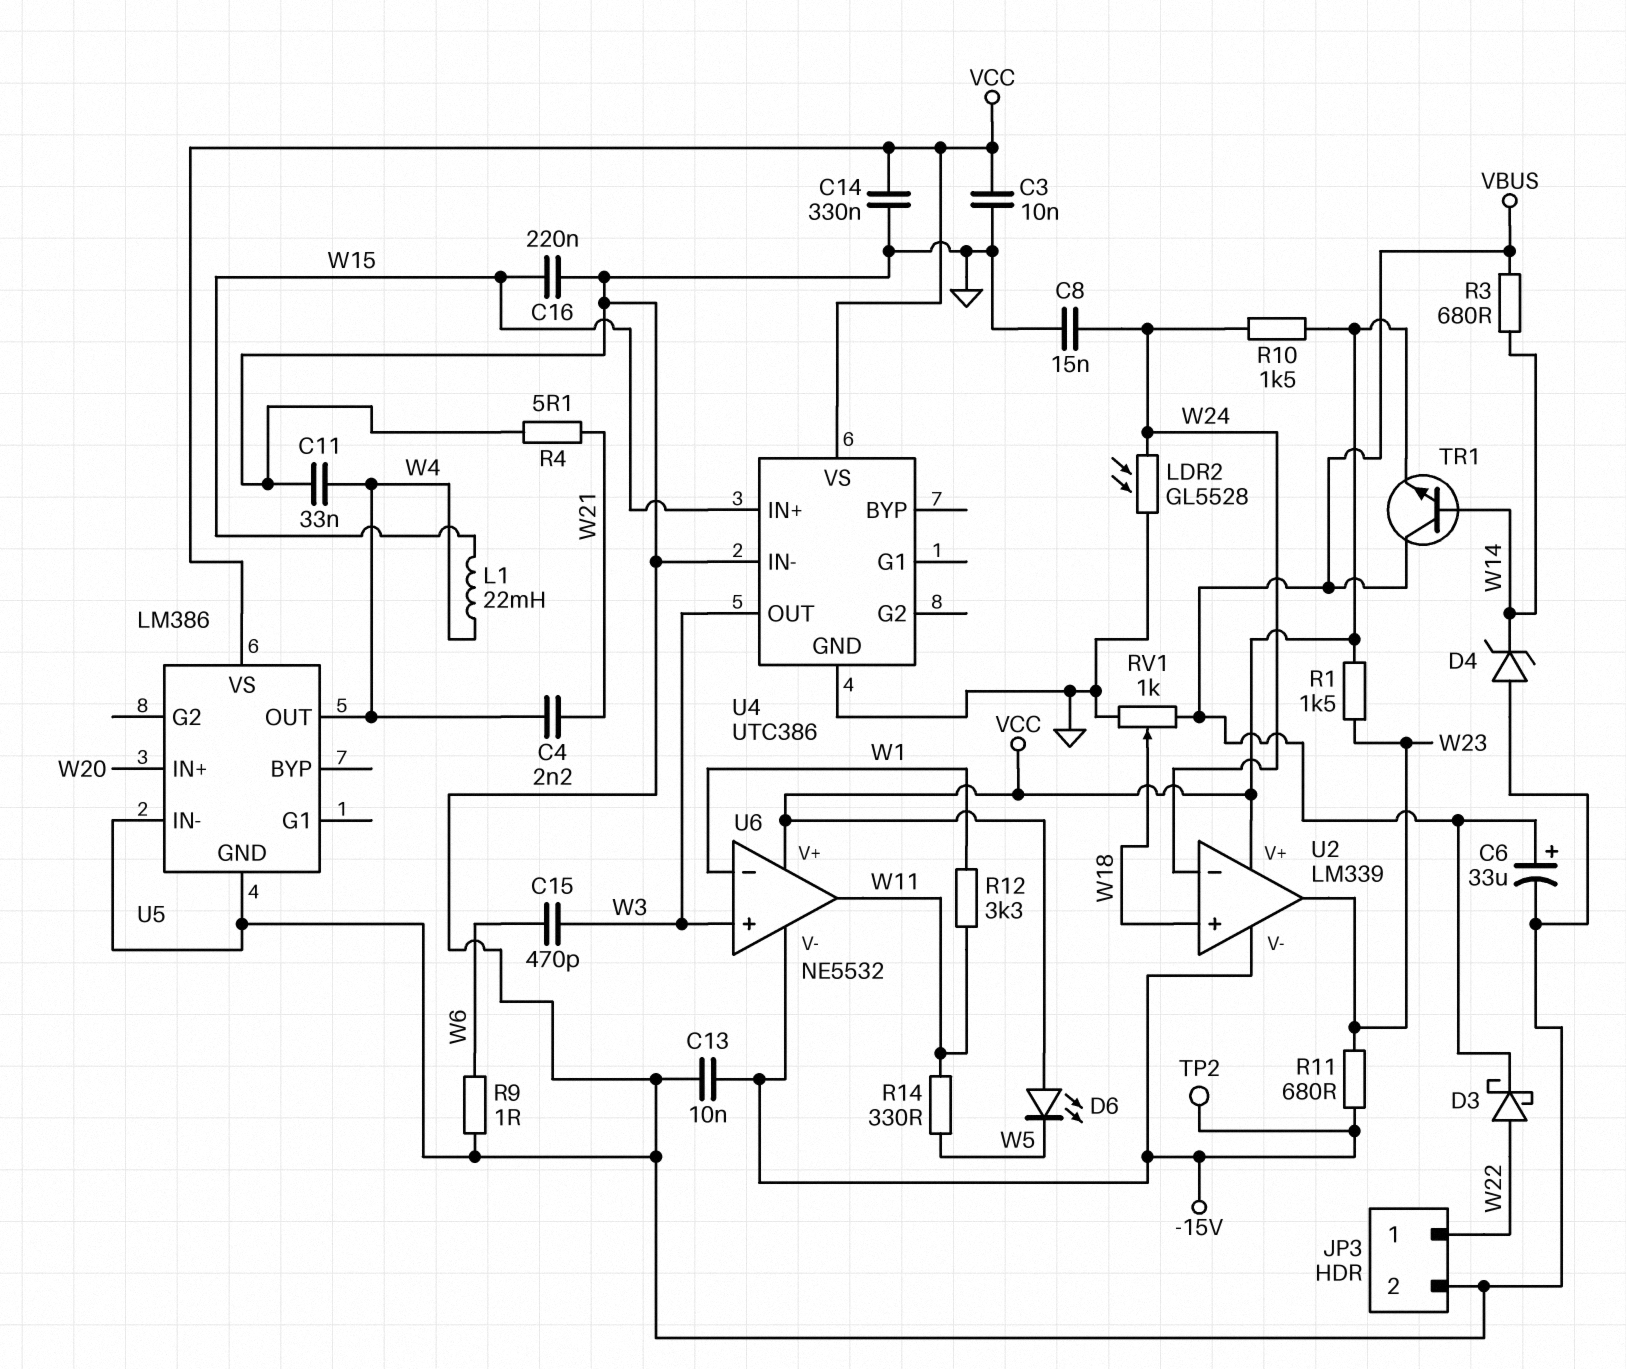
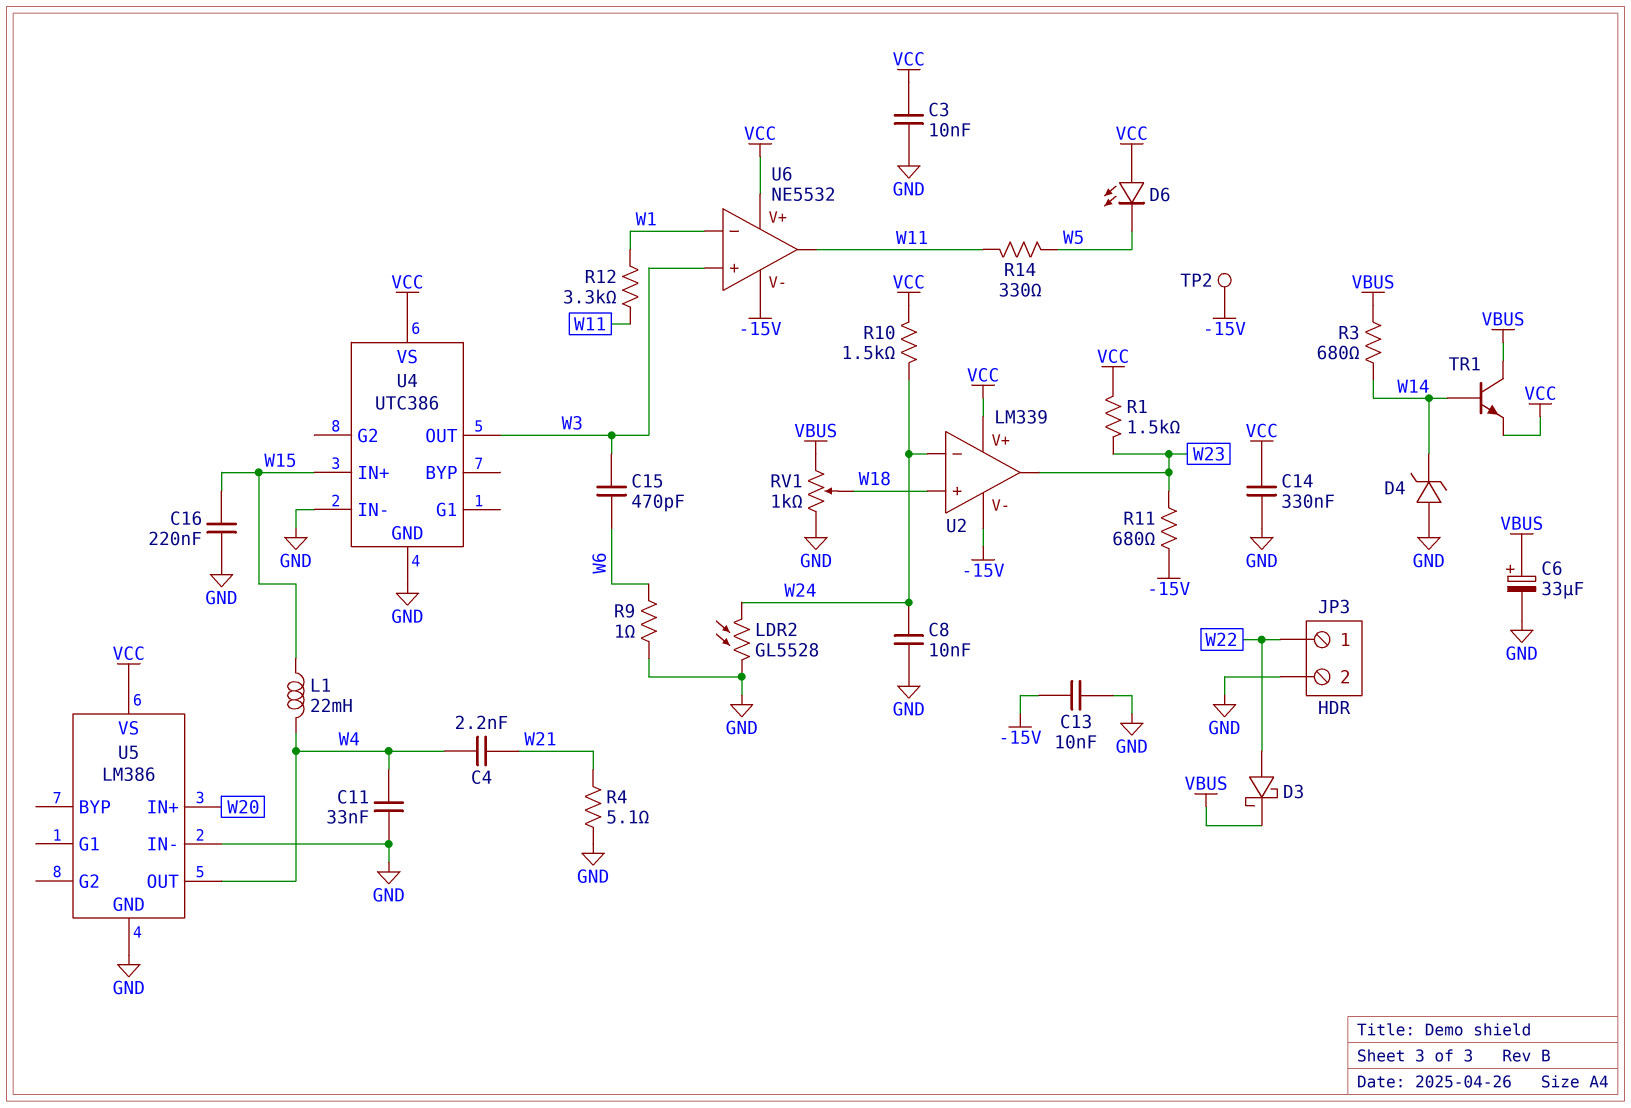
C8: 15nF (GND, W24) -> 10nF (GND, W24)

